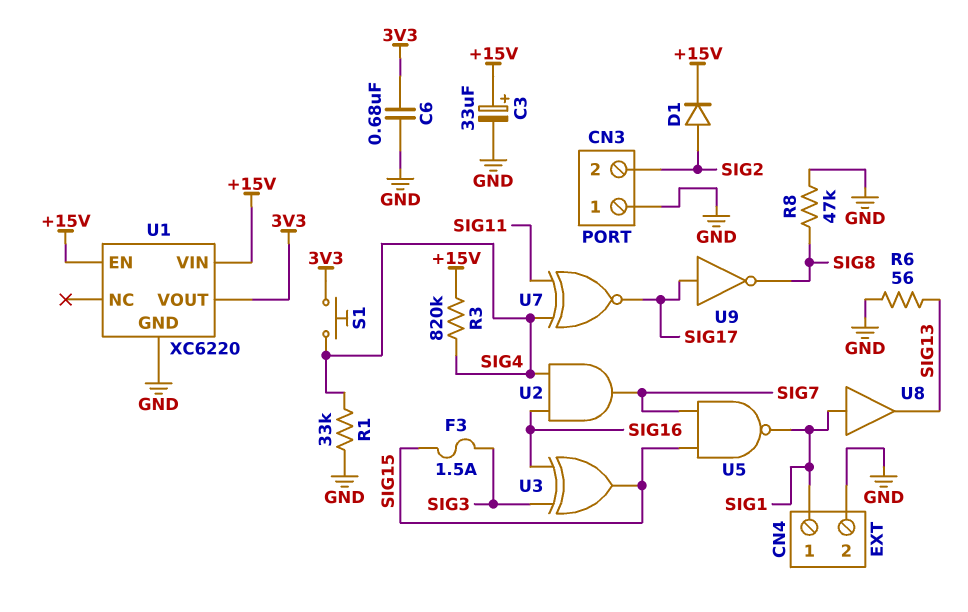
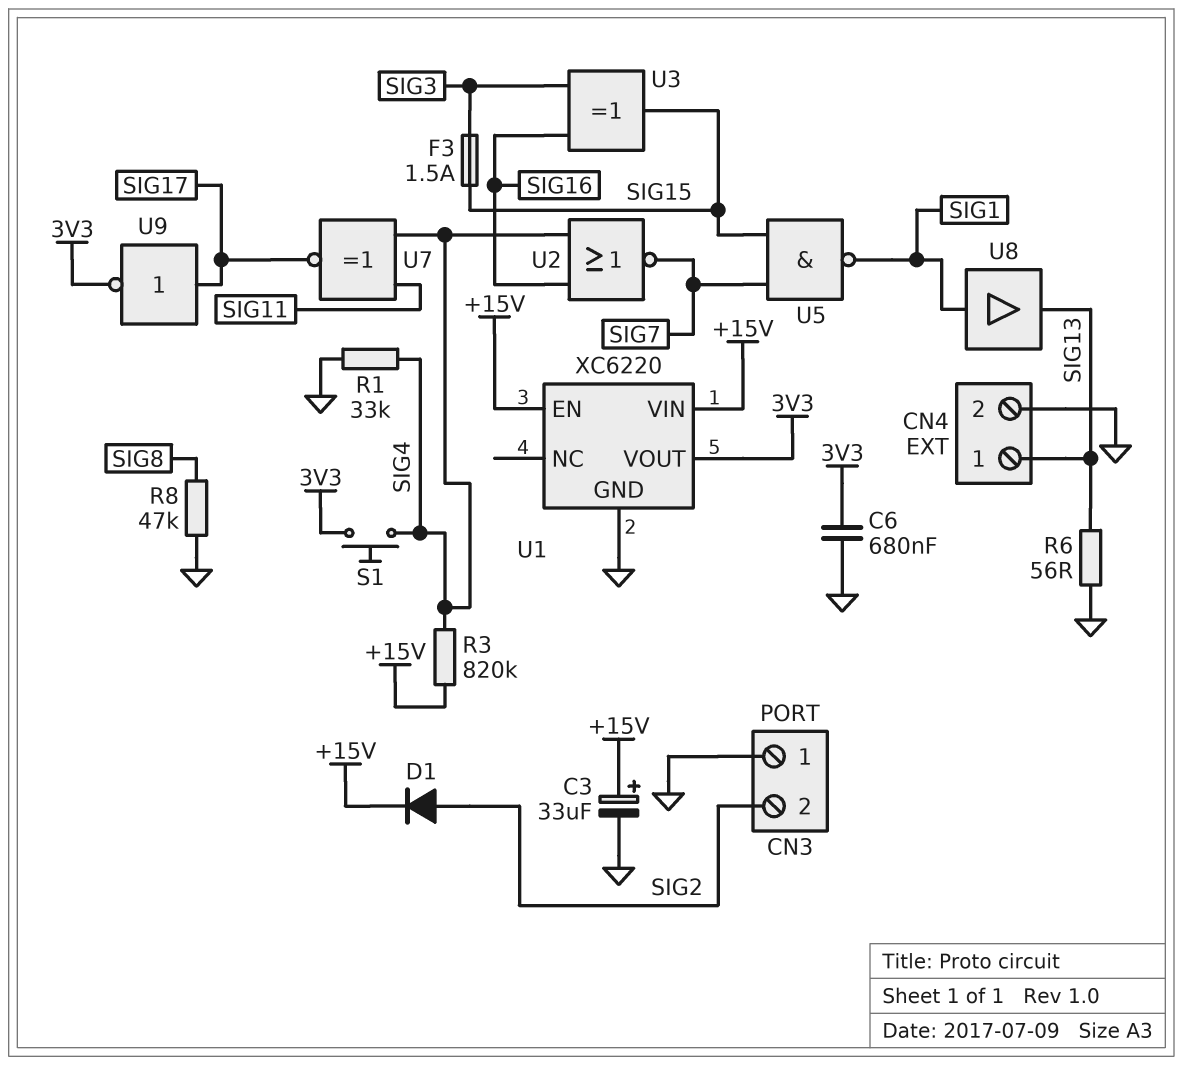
CN4 pin 1: SIG1 -> SIG13
U2: AND (in SIG4, in SIG16, out SIG7) -> NOR (in SIG4, in SIG16, out SIG7)
U9: NOT (in SIG17, out SIG8) -> NOT (in SIG17, out 3V3)

